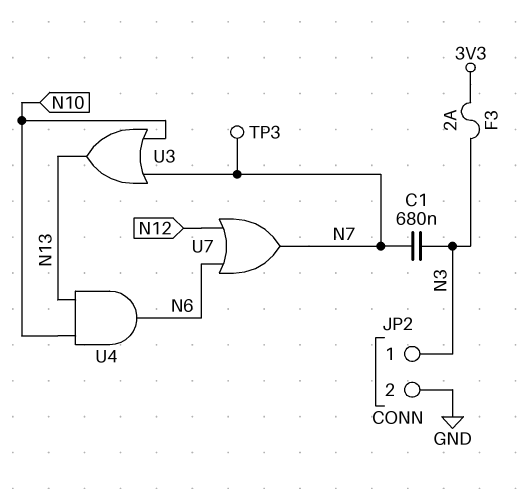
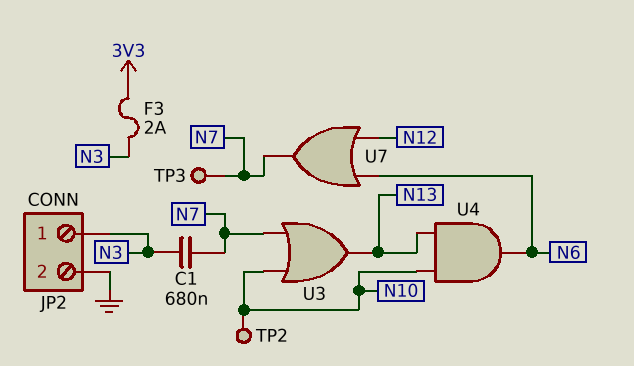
TP2: none -> test point (N10)

